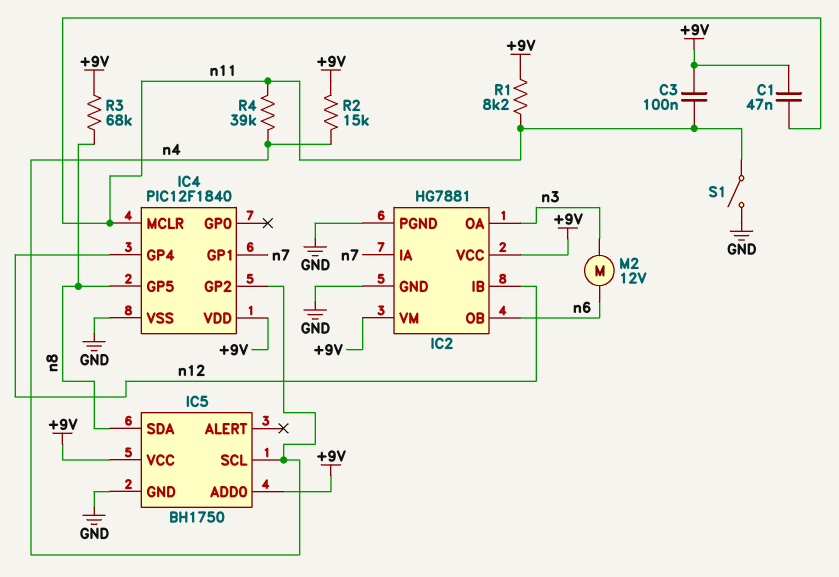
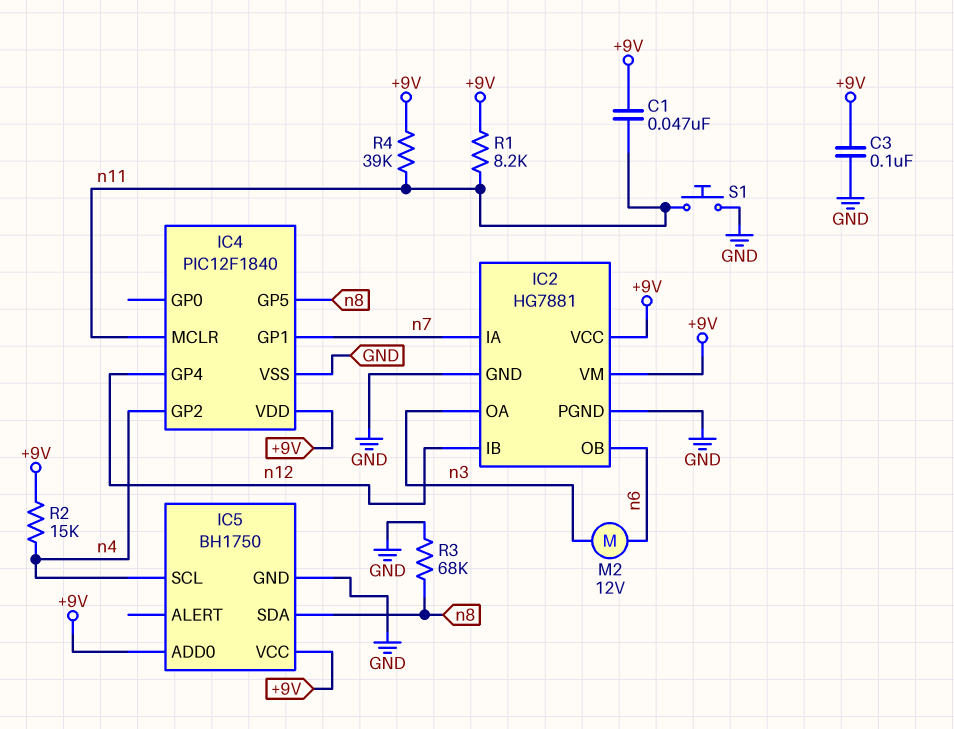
C3: 100nF (+9V, n11) -> 100nF (+9V, GND)
R3: 68k (+9V, n8) -> 68k (GND, n8)
R4: 39k (n4, n11) -> 39k (+9V, n11)
S1: switch (GND, n11) -> button (GND, n11)

